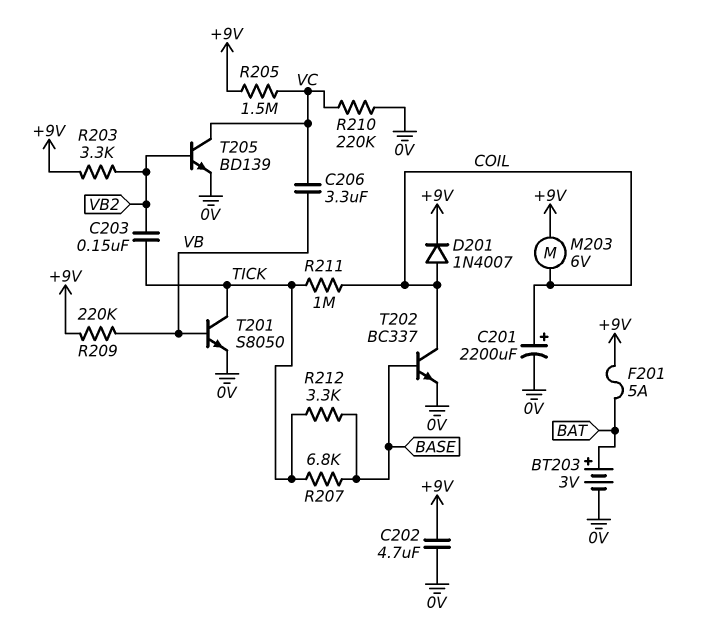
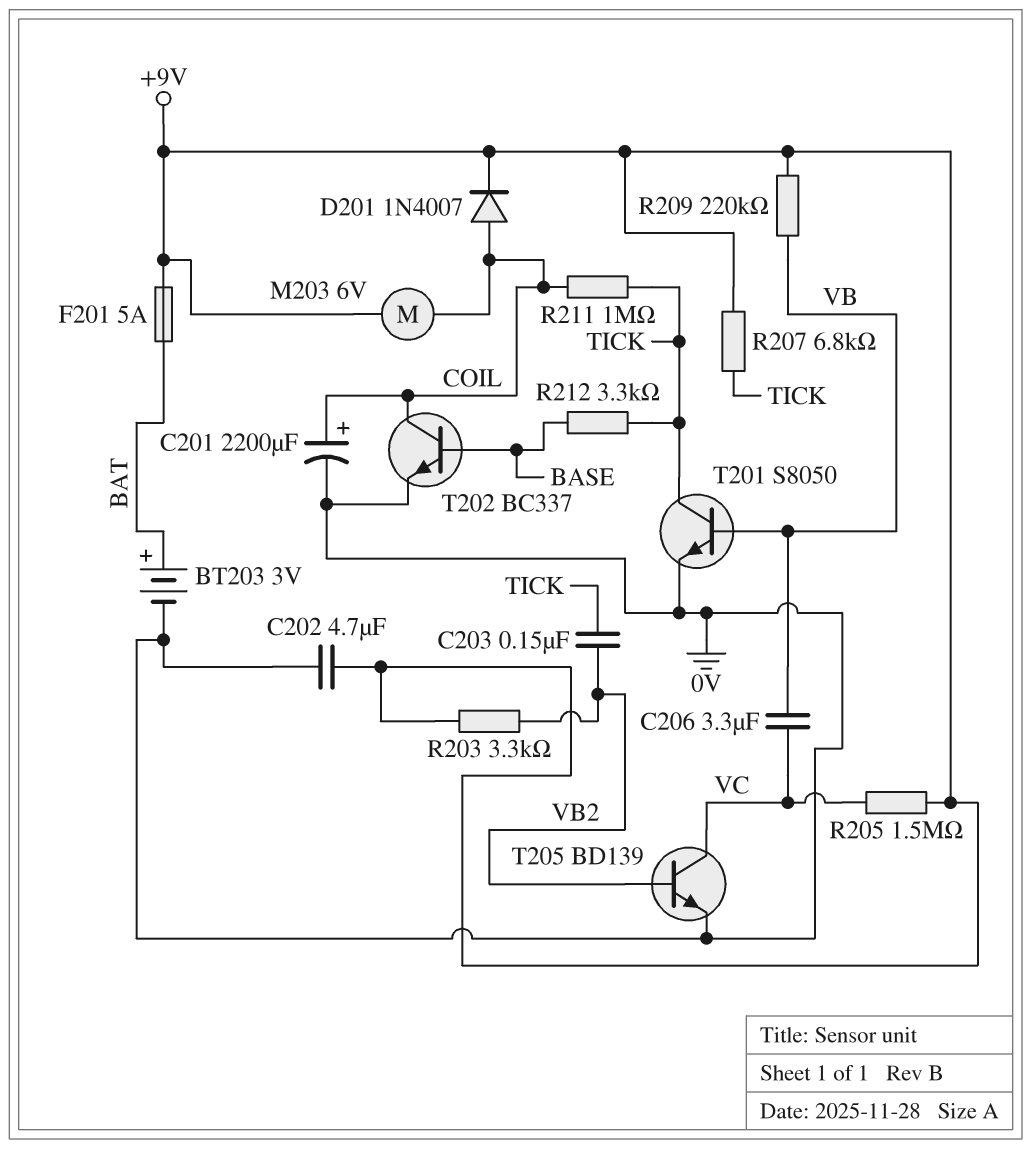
R207: 6.8k (BASE, TICK) -> 6.8k (+9V, TICK)
R210: 220k (0V, VC) -> none

